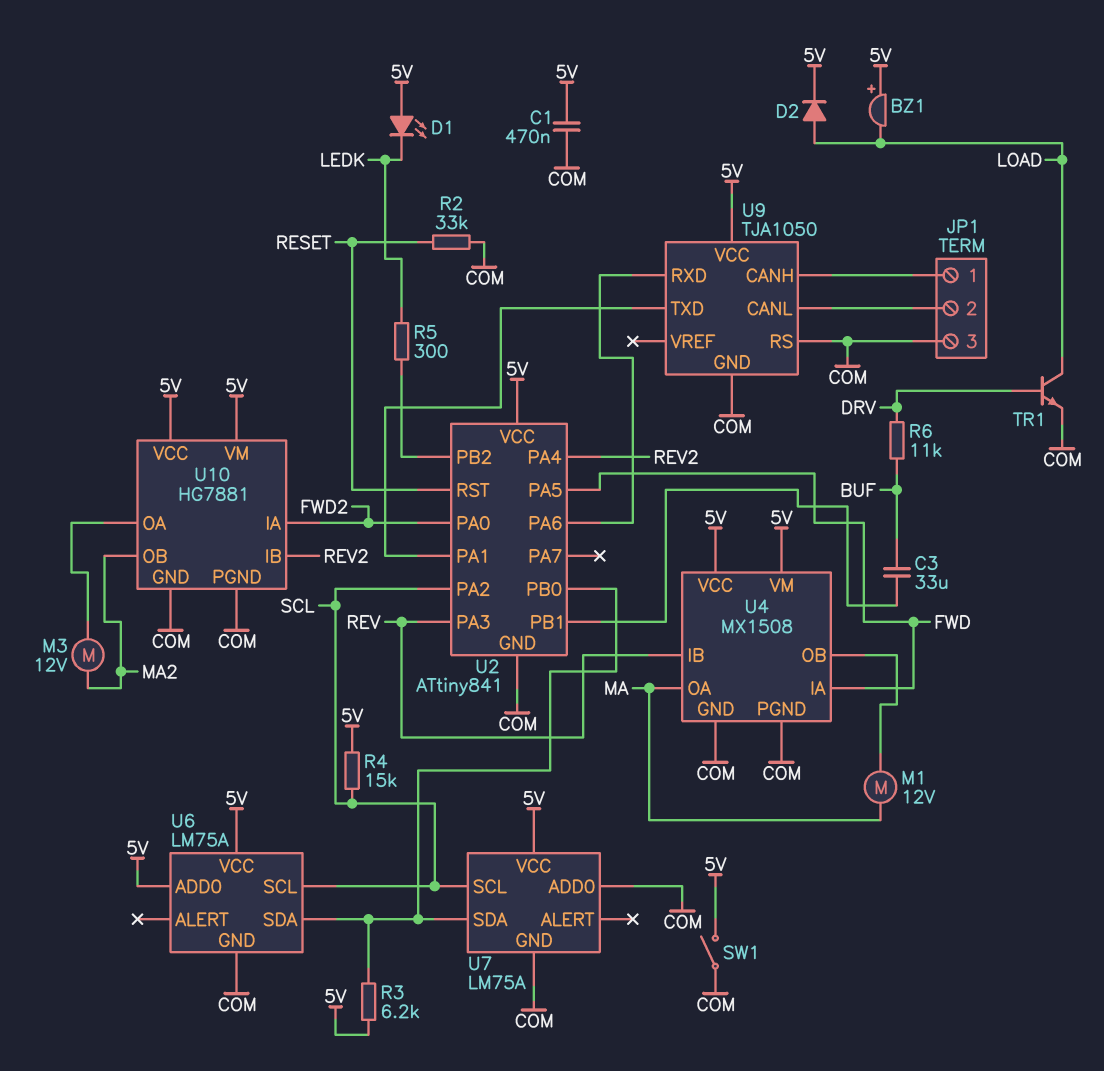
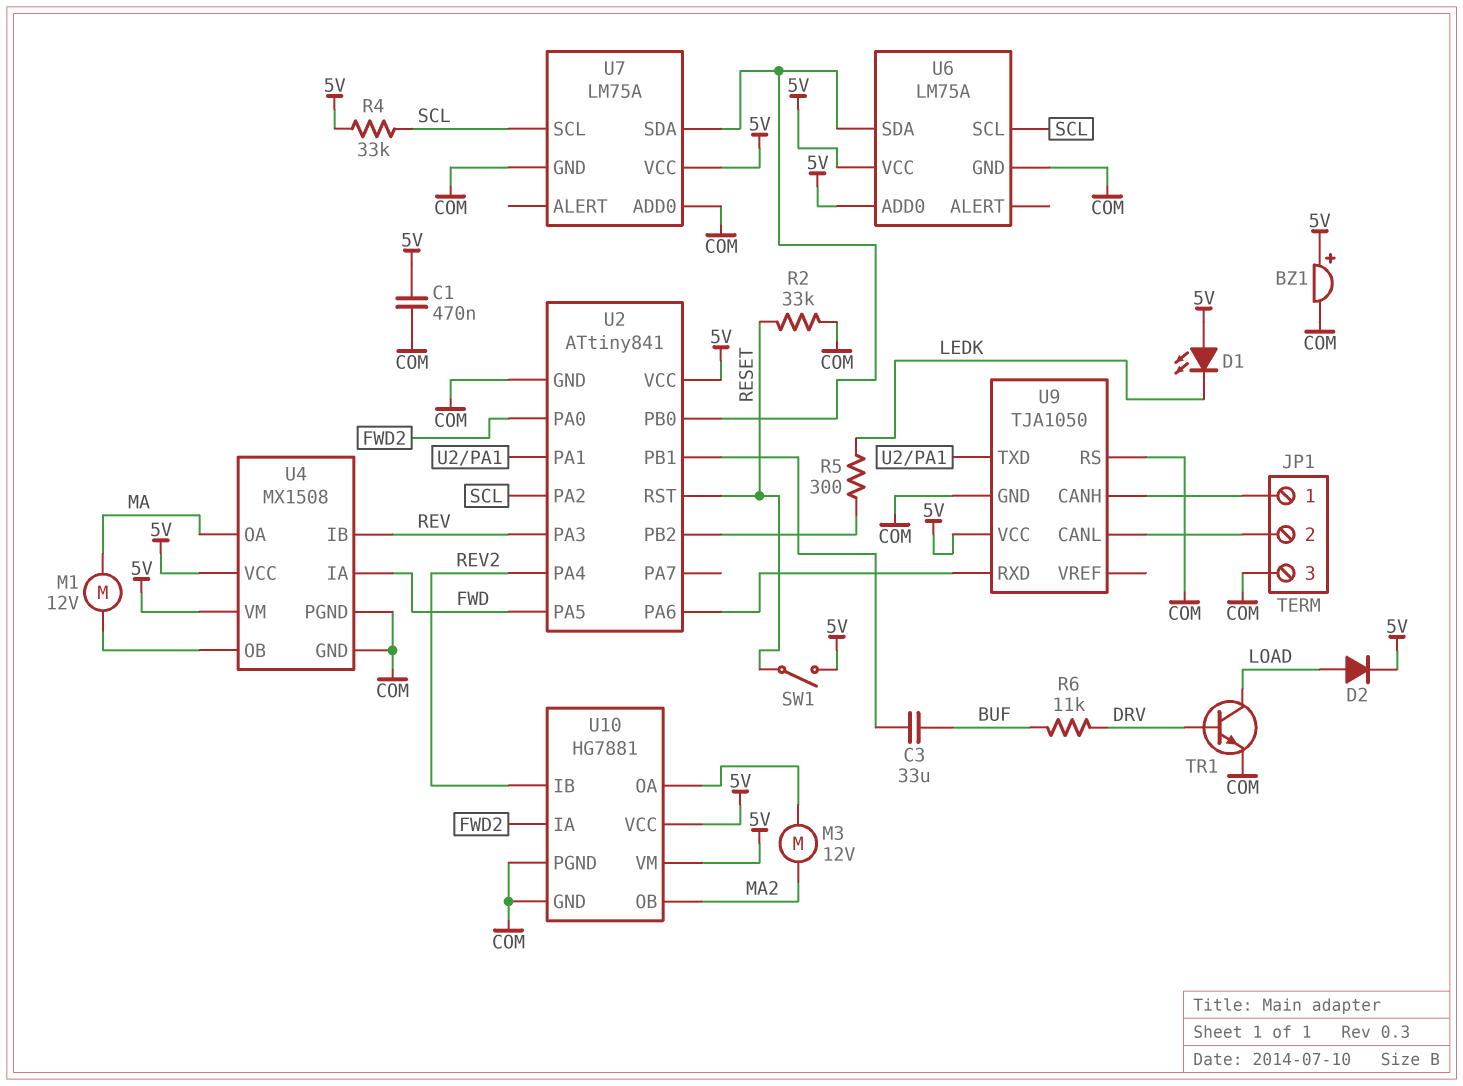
BZ1: buzzer (plus 5V, minus LOAD) -> buzzer (plus 5V, minus COM)
R3: 6.2k (5V, U2/PB0) -> none
R4: 15k (5V, SCL) -> 33k (5V, SCL)
SW1: switch (5V, COM) -> switch (5V, RESET)

